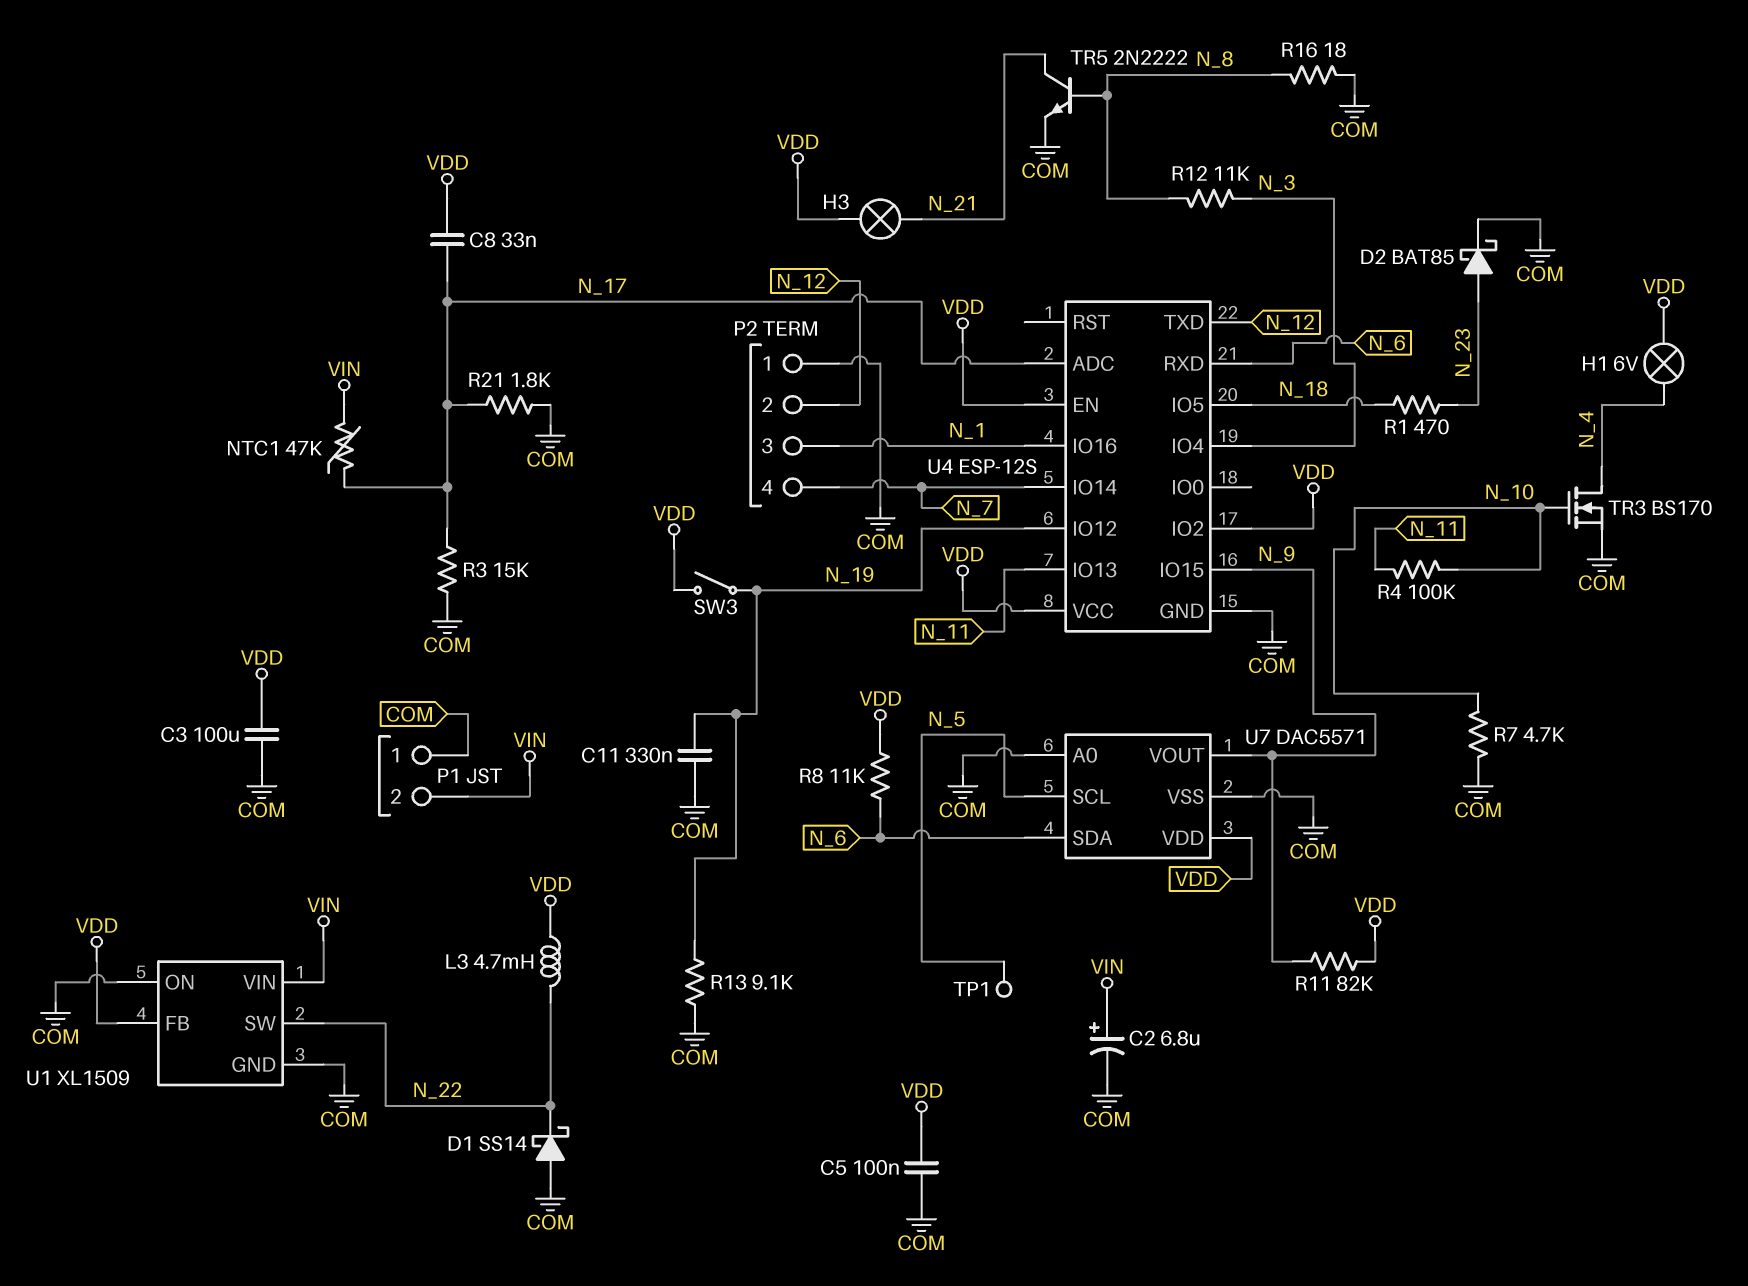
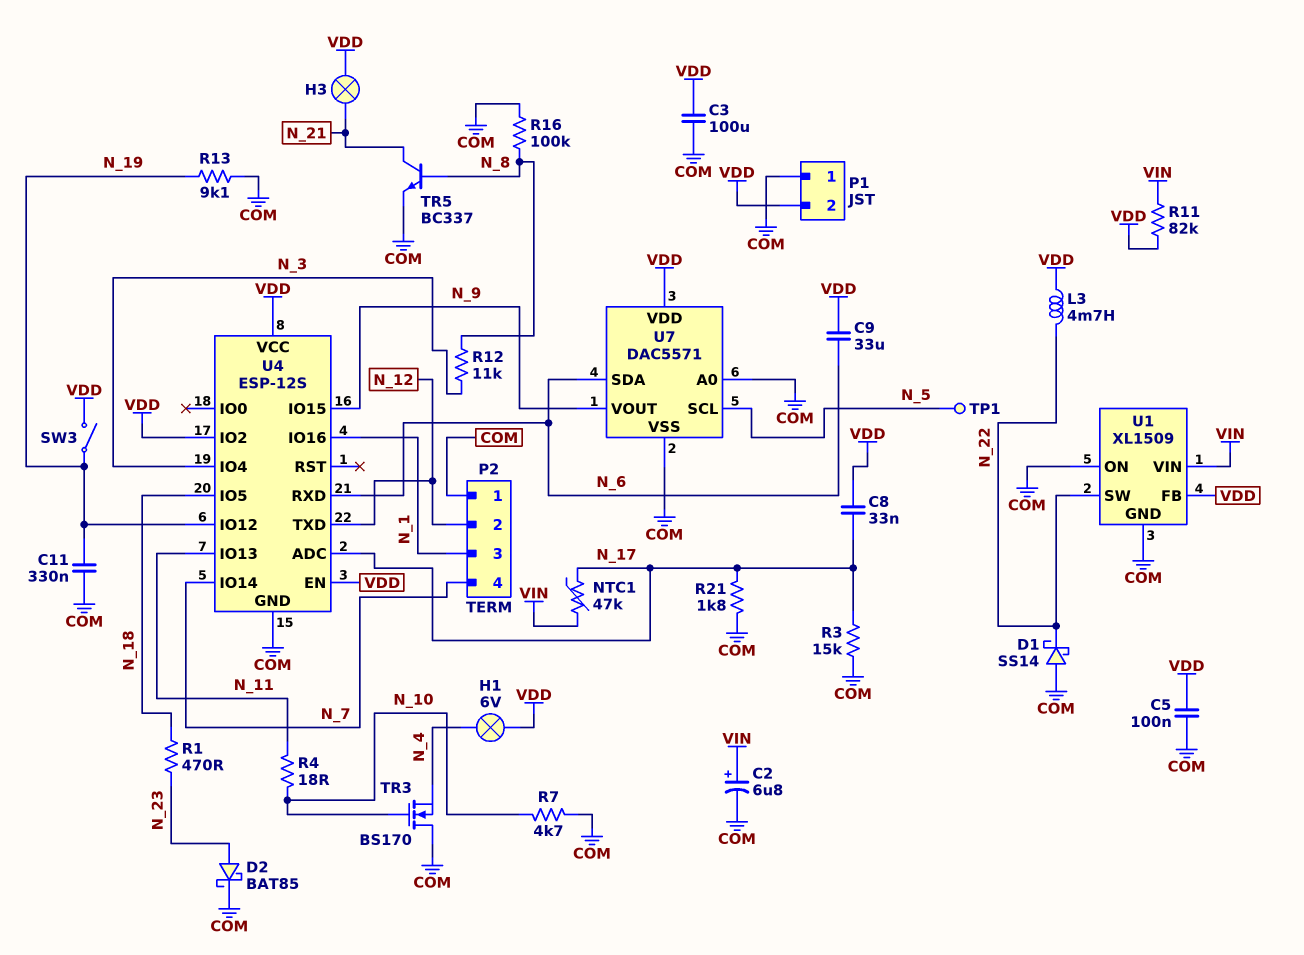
C9: none -> 33uF (N_6, VDD)
P1 pin 2: VIN -> VDD
R4: 100k (N_10, N_11) -> 18 (N_10, N_11)
R8: 11k (N_6, VDD) -> none
R11: 82k (N_9, VDD) -> 82k (VDD, VIN)
R16: 18 (COM, N_8) -> 100k (COM, N_8)
TR3: NMOS BS170 (G N_10, D N_4, S COM) -> NMOS BS170 (G N_10, D COM, S N_4)
TR5: NPN 2N2222 (B N_8, C N_21, E COM) -> NPN BC337 (B N_8, C N_21, E COM)

